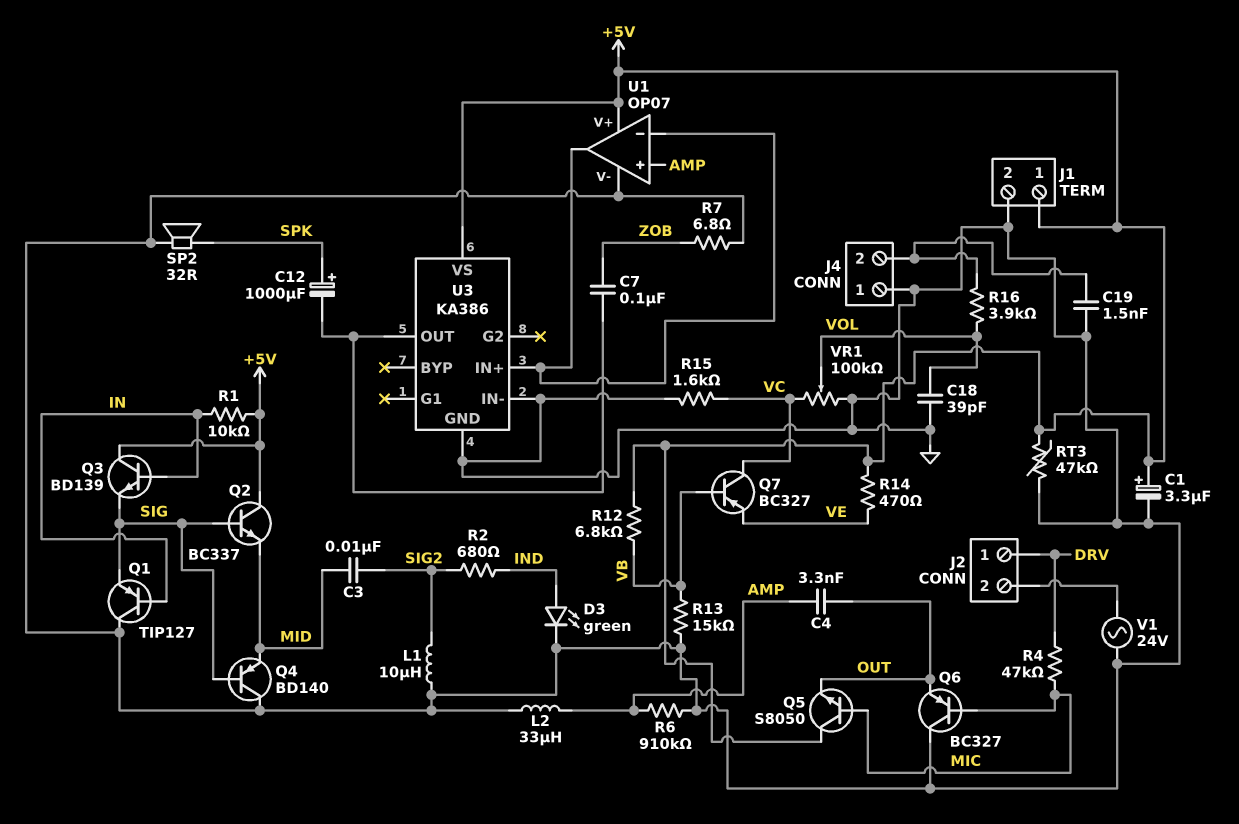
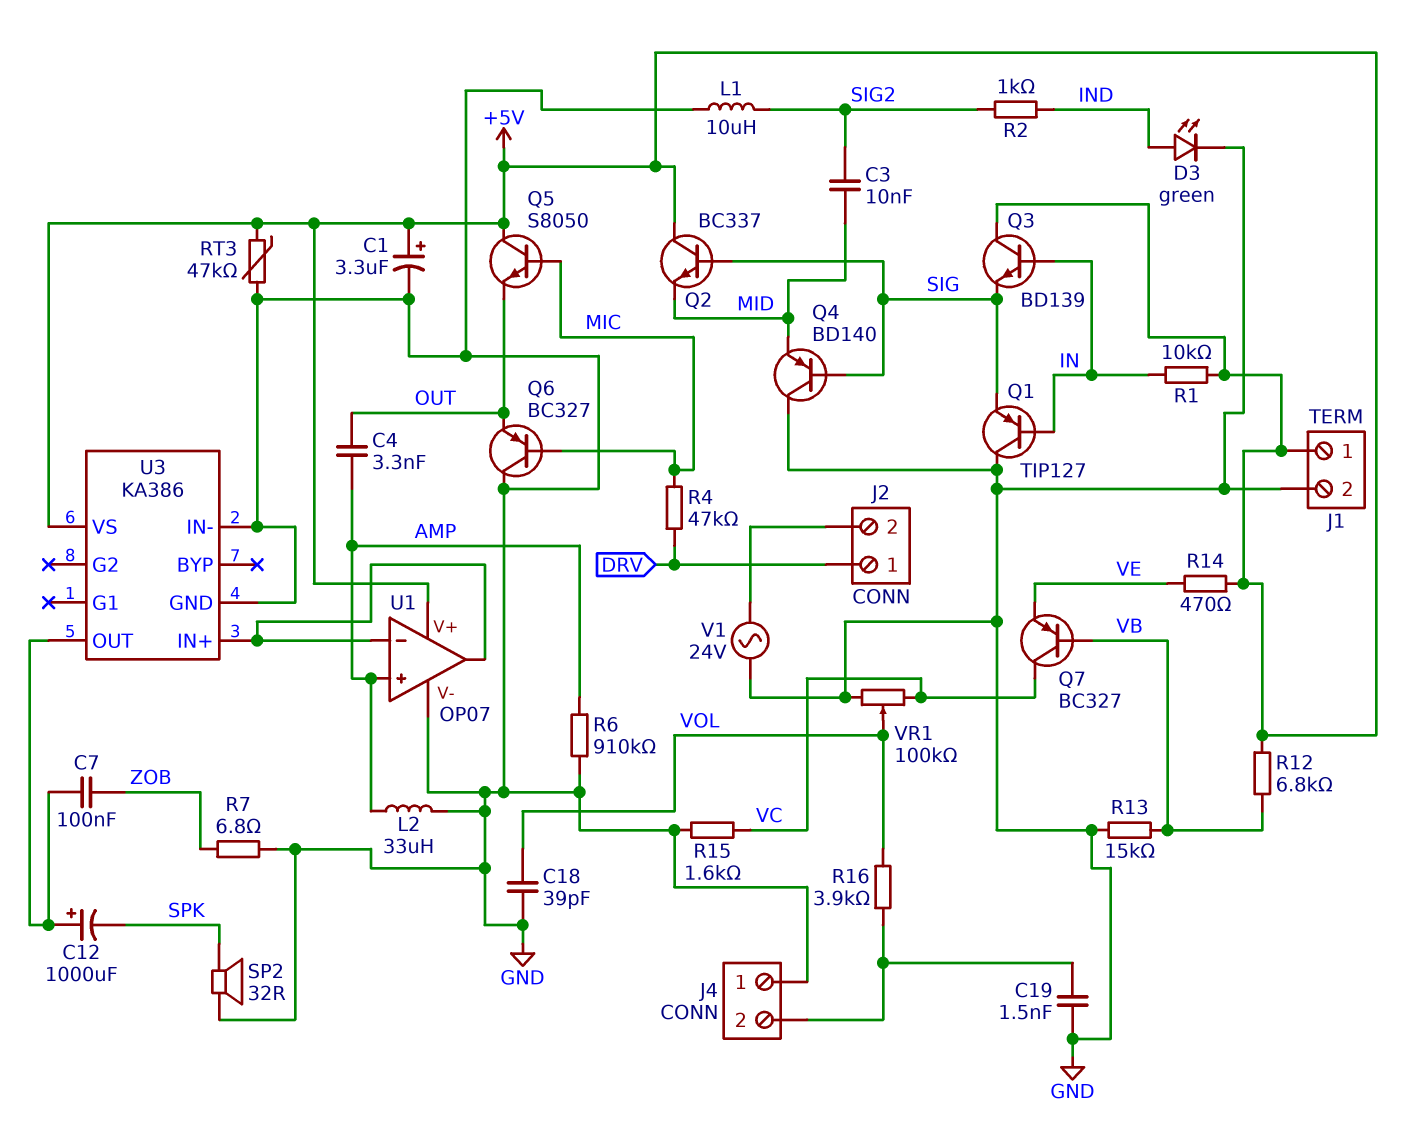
C12: 1000uF (plus SPK, minus U3/OUT) -> 1000uF (plus U3/OUT, minus SPK)
R2: 680 (IND, SIG2) -> 1k (IND, SIG2)

